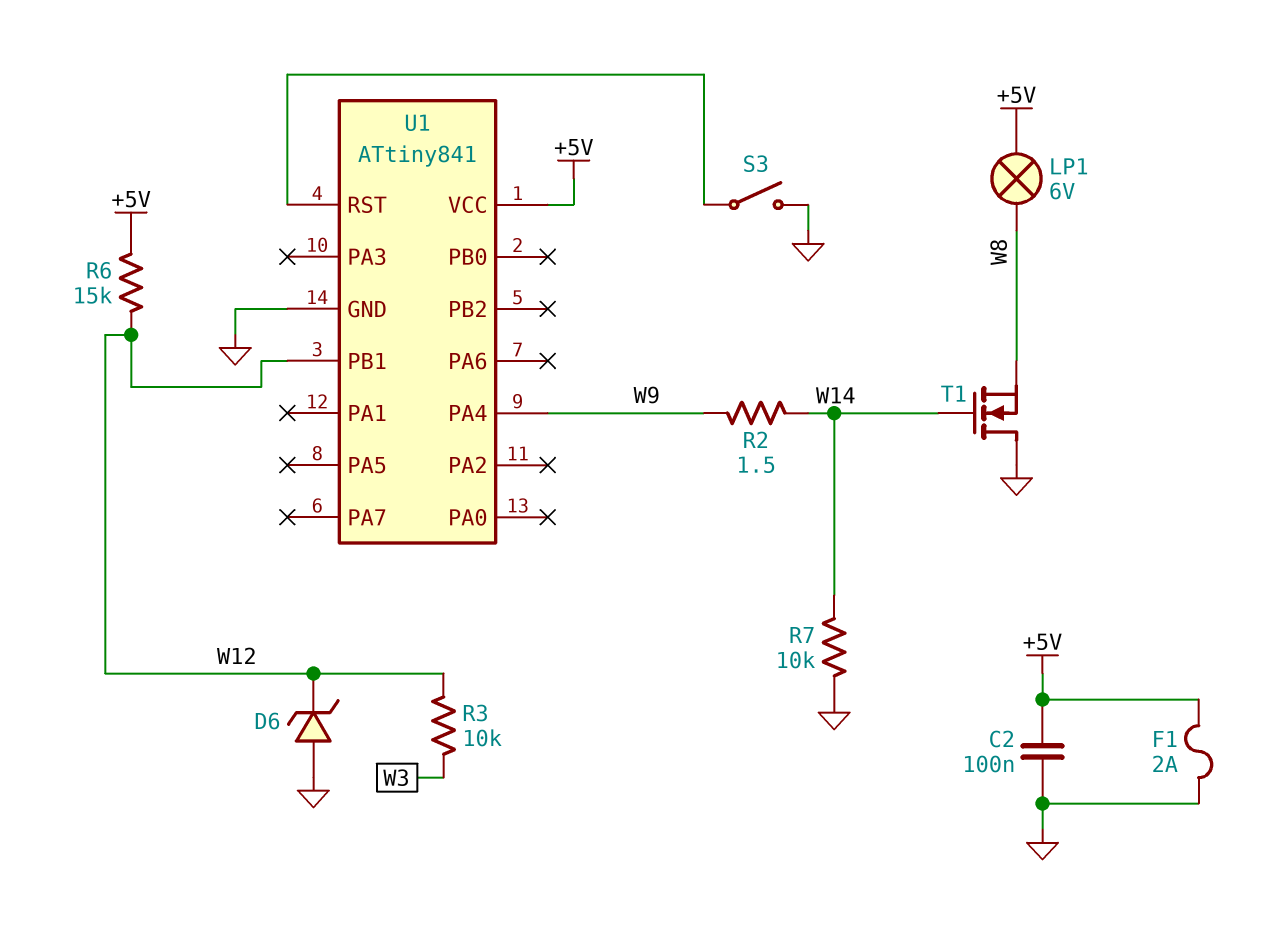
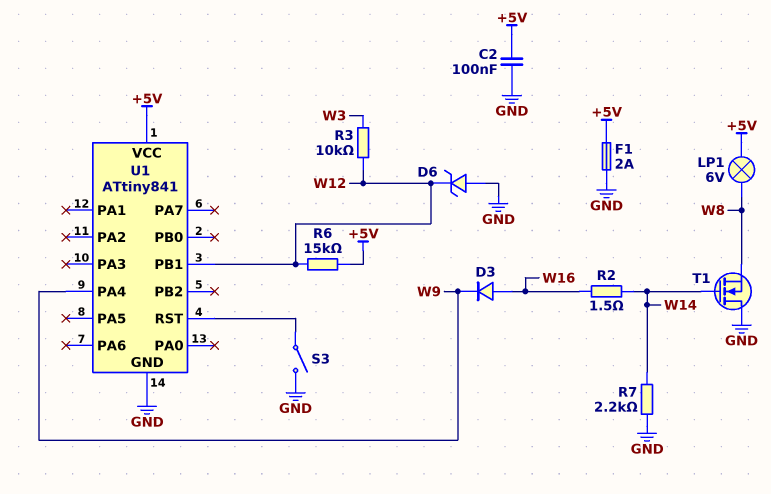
D3: none -> diode (A W16, K W9)
R2: 1.5 (W9, W14) -> 1.5 (W14, W16)
R7: 10k (GND, W14) -> 2.2k (GND, W14)

